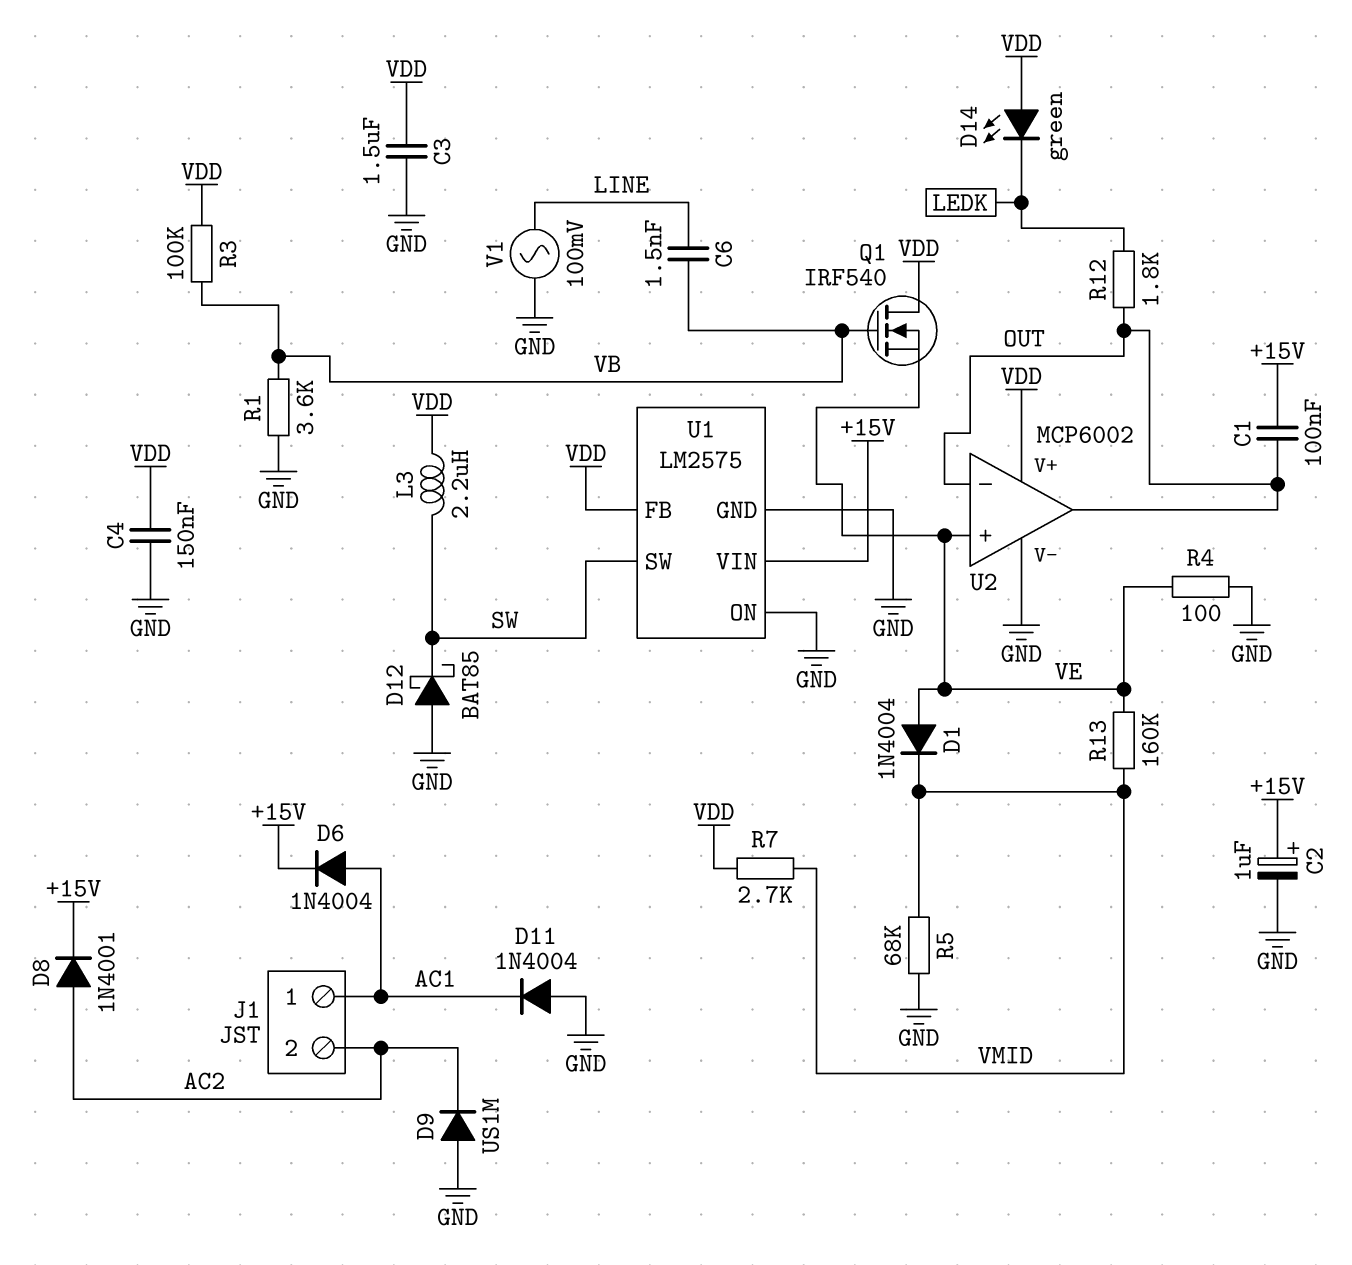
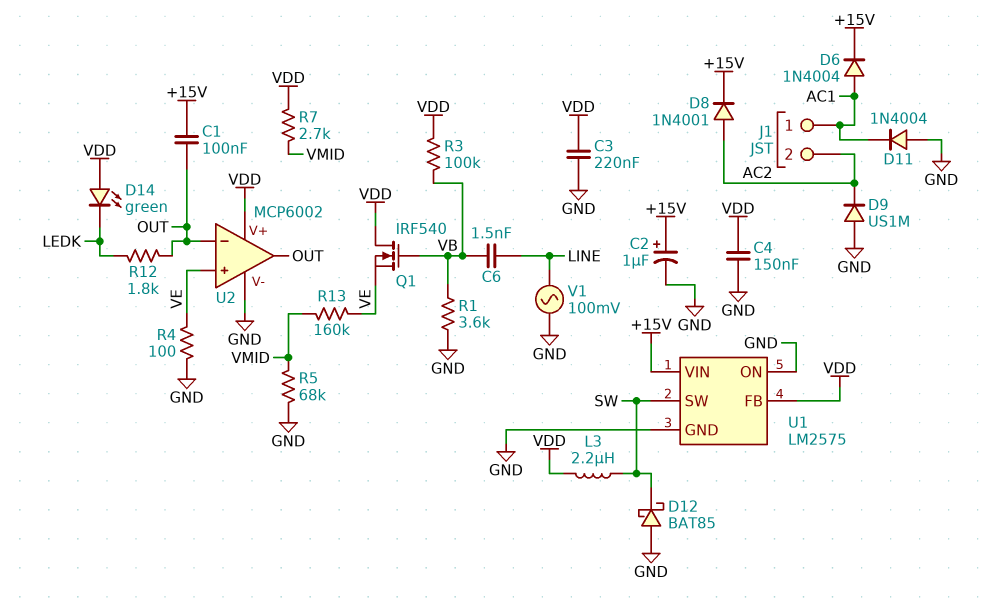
C3: 1.5uF (GND, VDD) -> 220nF (GND, VDD)
D1: diode 1N4004 (A VE, K VMID) -> none

